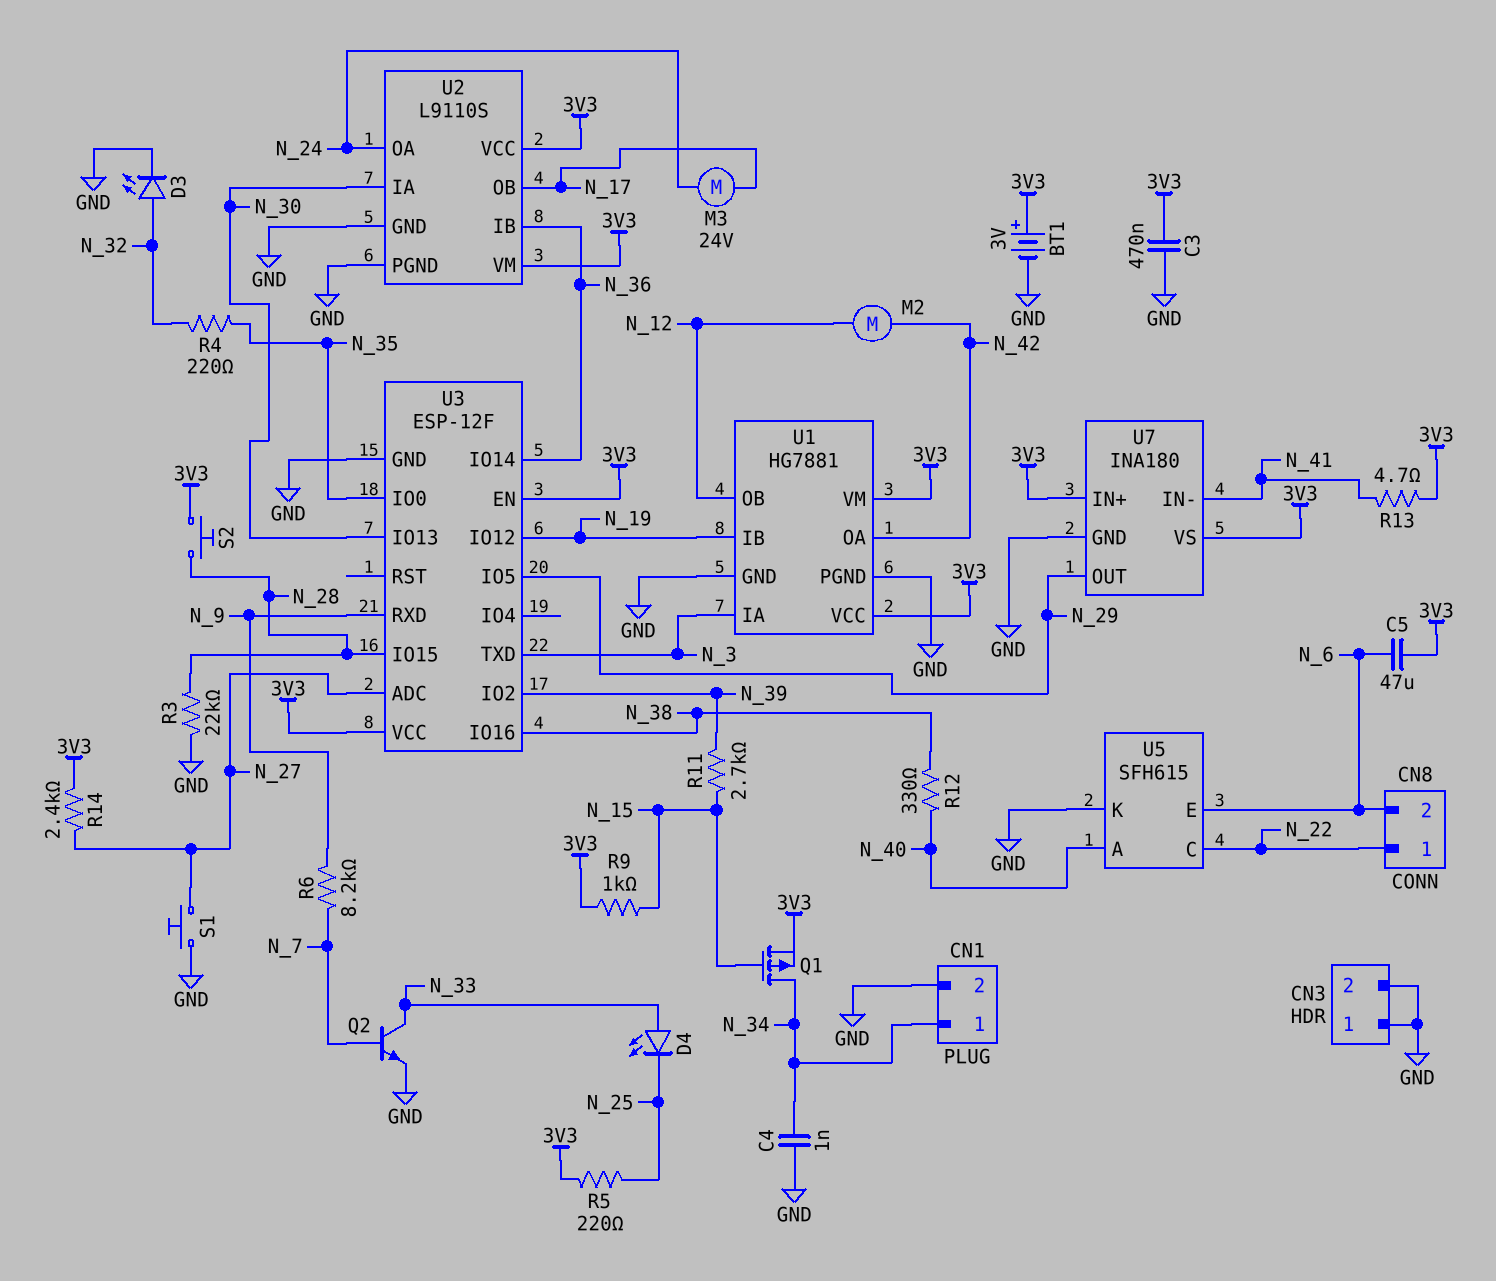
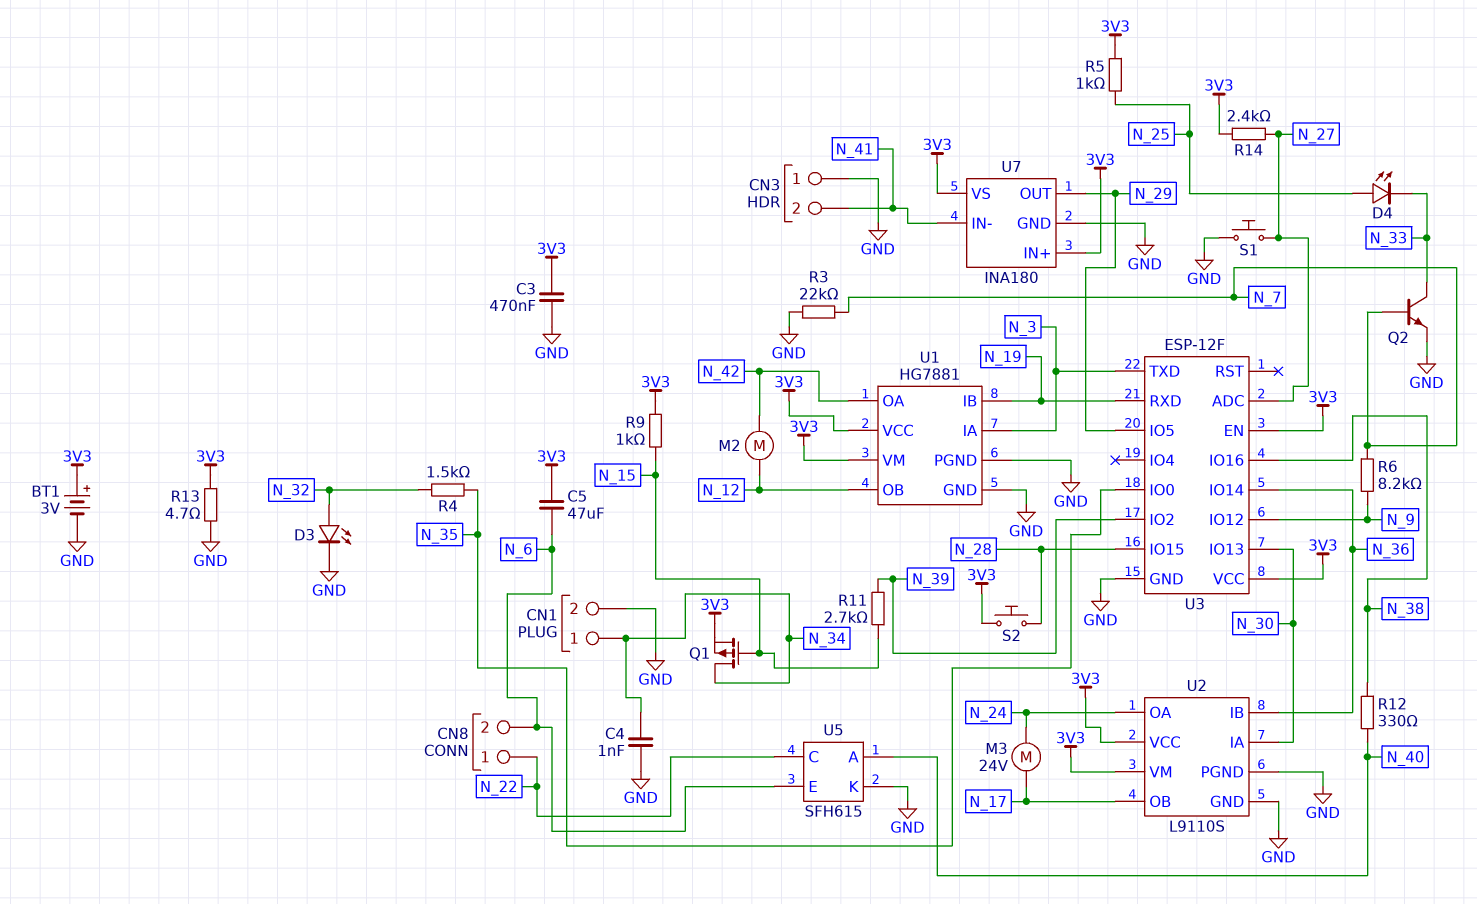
CN3 pin 2: GND -> N_41
D4: LED (A N_33, K N_25) -> LED (A N_25, K N_33)
R3: 22k (GND, N_28) -> 22k (GND, N_7)
R4: 220 (N_32, N_35) -> 1.5k (N_32, N_35)
R5: 220 (3V3, N_25) -> 1k (3V3, N_25)
R13: 4.7 (3V3, N_41) -> 4.7 (3V3, GND)
U3 pin IO12: N_19 -> N_9
U3 pin RXD: N_9 -> N_19

